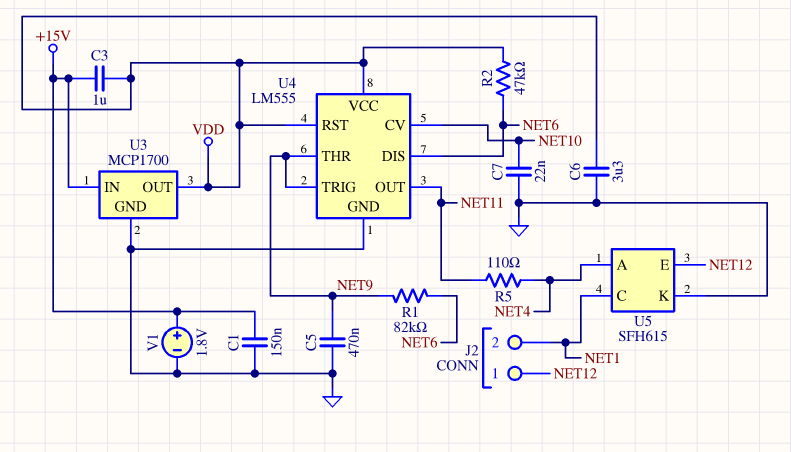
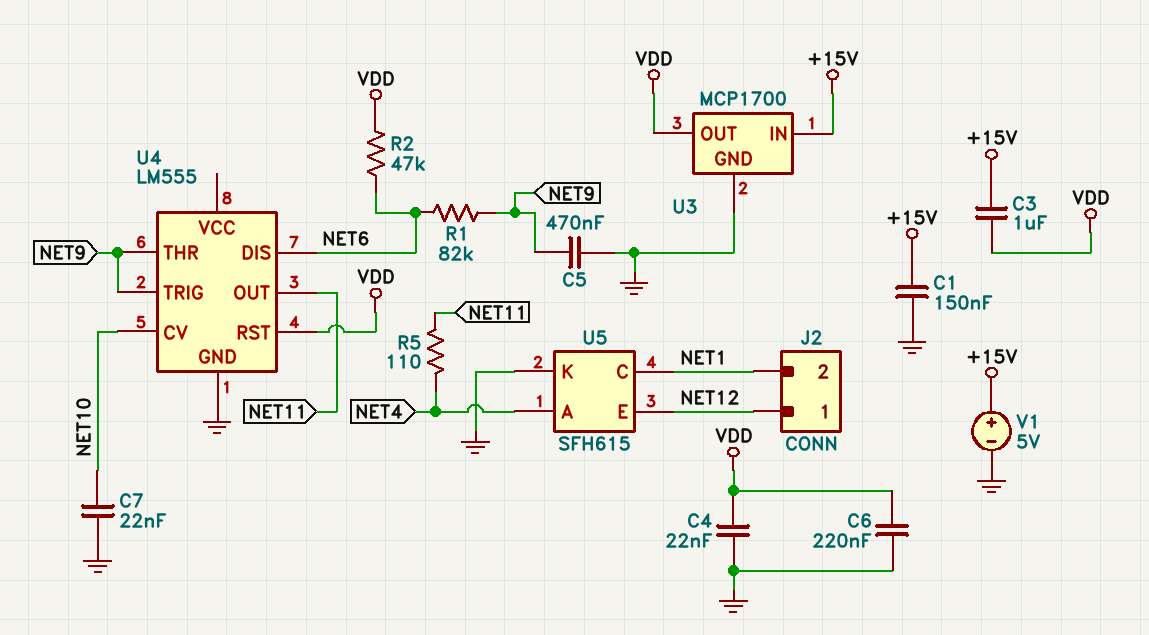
C4: none -> 22nF (GND, VDD)
C6: 3.3uF (GND, VDD) -> 220nF (GND, VDD)
U4 pin VCC: VDD -> none
V1: 1.8V (plus +15V, minus GND) -> 5V (plus +15V, minus GND)

